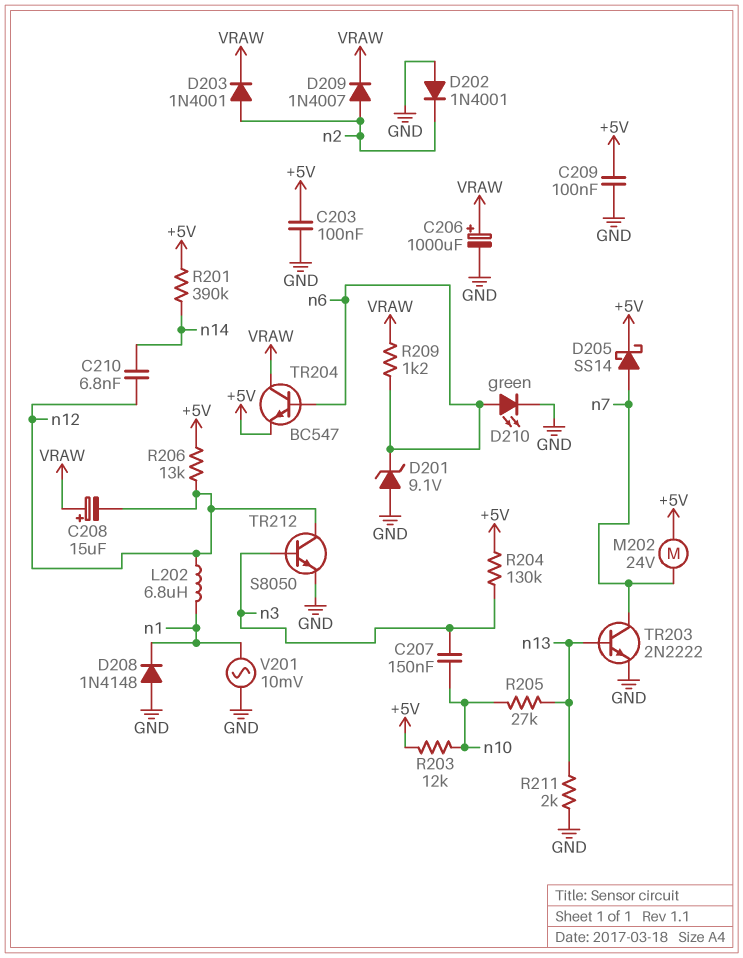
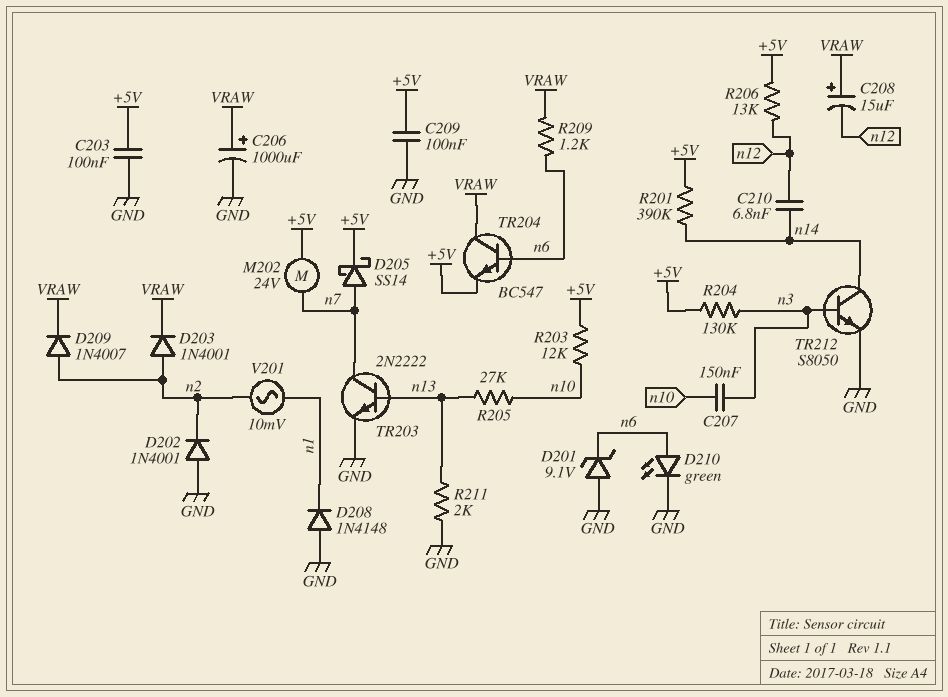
L202: 6.8uH (n1, n12) -> none
TR212: NPN S8050 (B n3, C n12, E GND) -> NPN S8050 (B n3, C n14, E GND)
V201: AC 10mV (GND, n1) -> AC 10mV (n1, n2)

